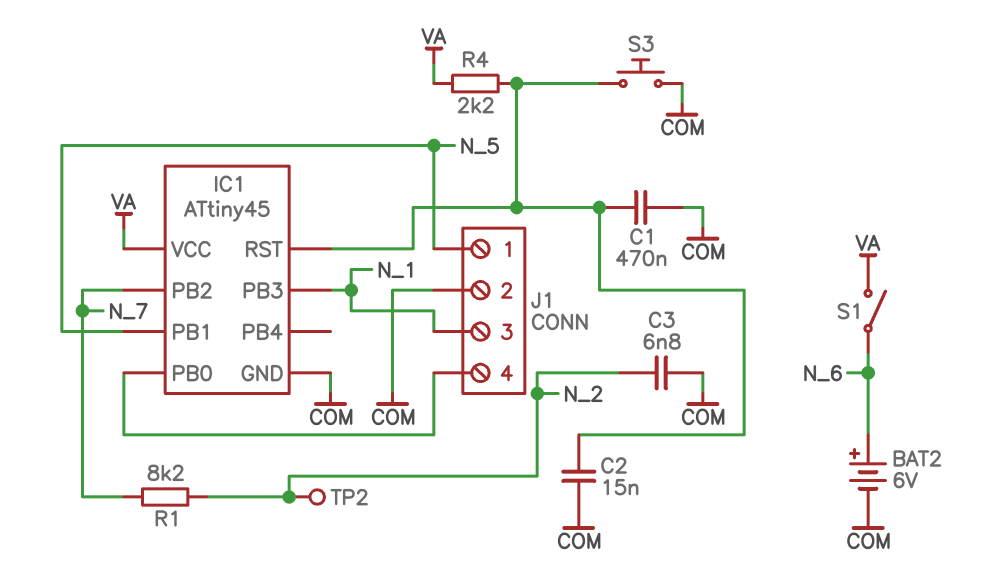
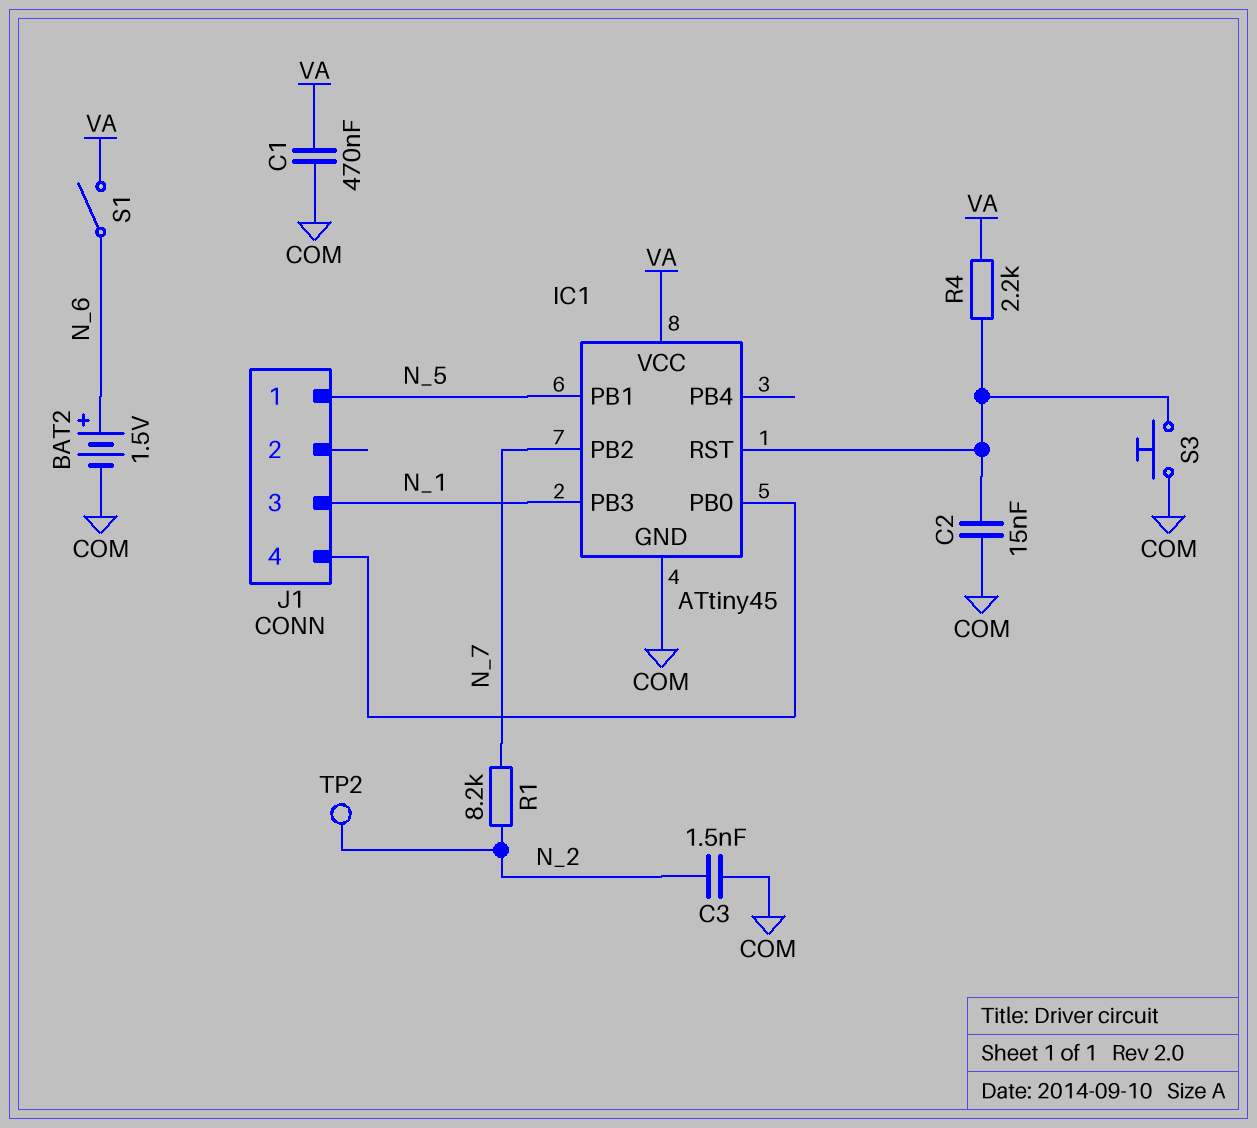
BAT2: 6V (plus N_6, minus COM) -> 1.5V (plus N_6, minus COM)
C1: 470nF (COM, IC1/RST) -> 470nF (COM, VA)
C3: 6.8nF (COM, N_2) -> 1.5nF (COM, N_2)
J1 pin 2: COM -> none

